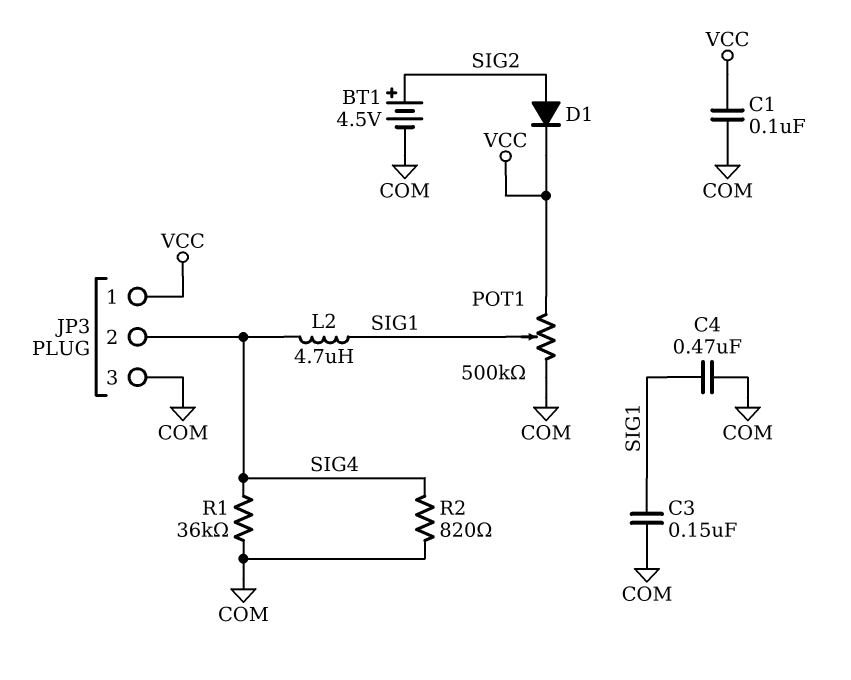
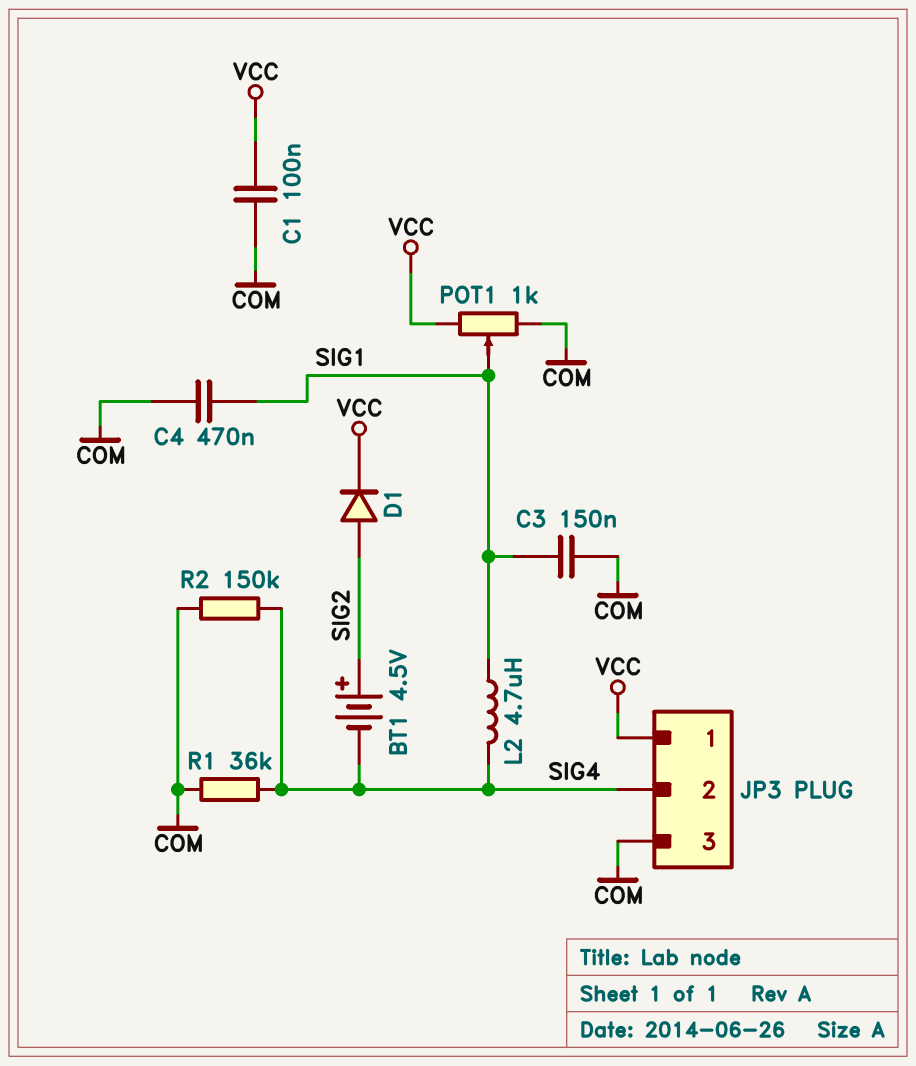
BT1: 4.5V (plus SIG2, minus COM) -> 4.5V (plus SIG2, minus SIG4)
POT1: 500k (COM, VCC, wiper SIG1) -> 1k (COM, VCC, wiper SIG1)
R2: 820 (COM, SIG4) -> 150k (COM, SIG4)

